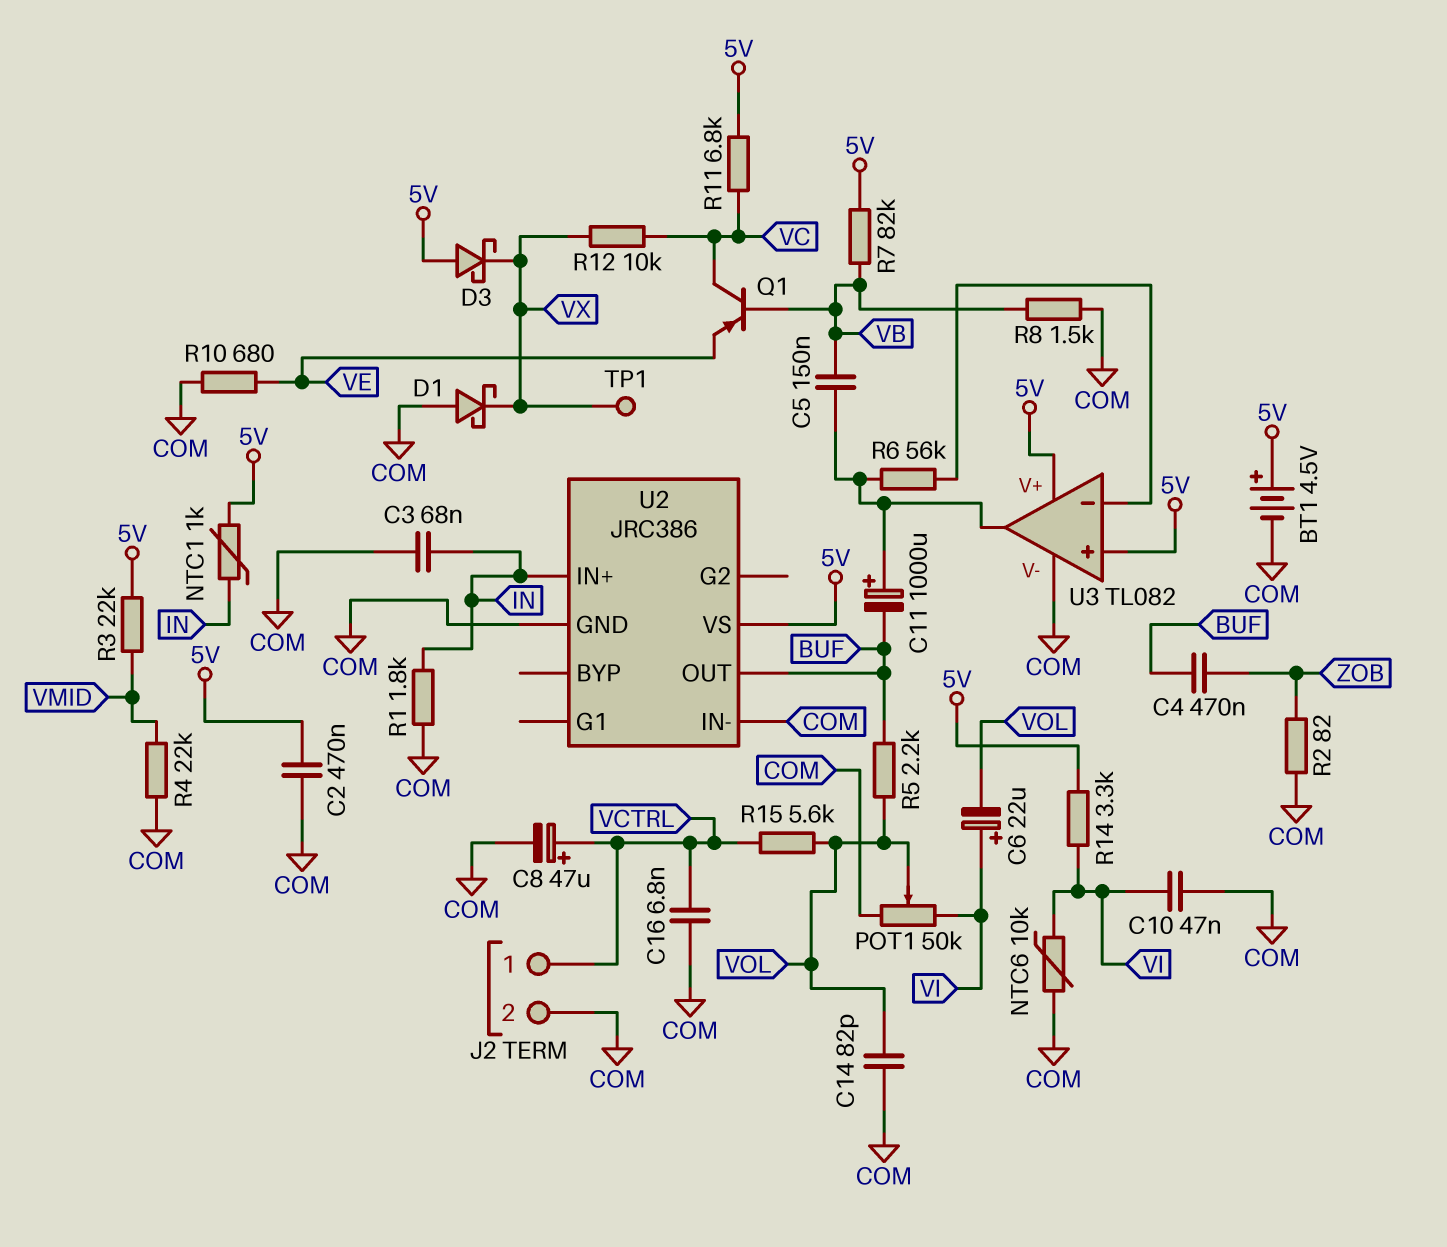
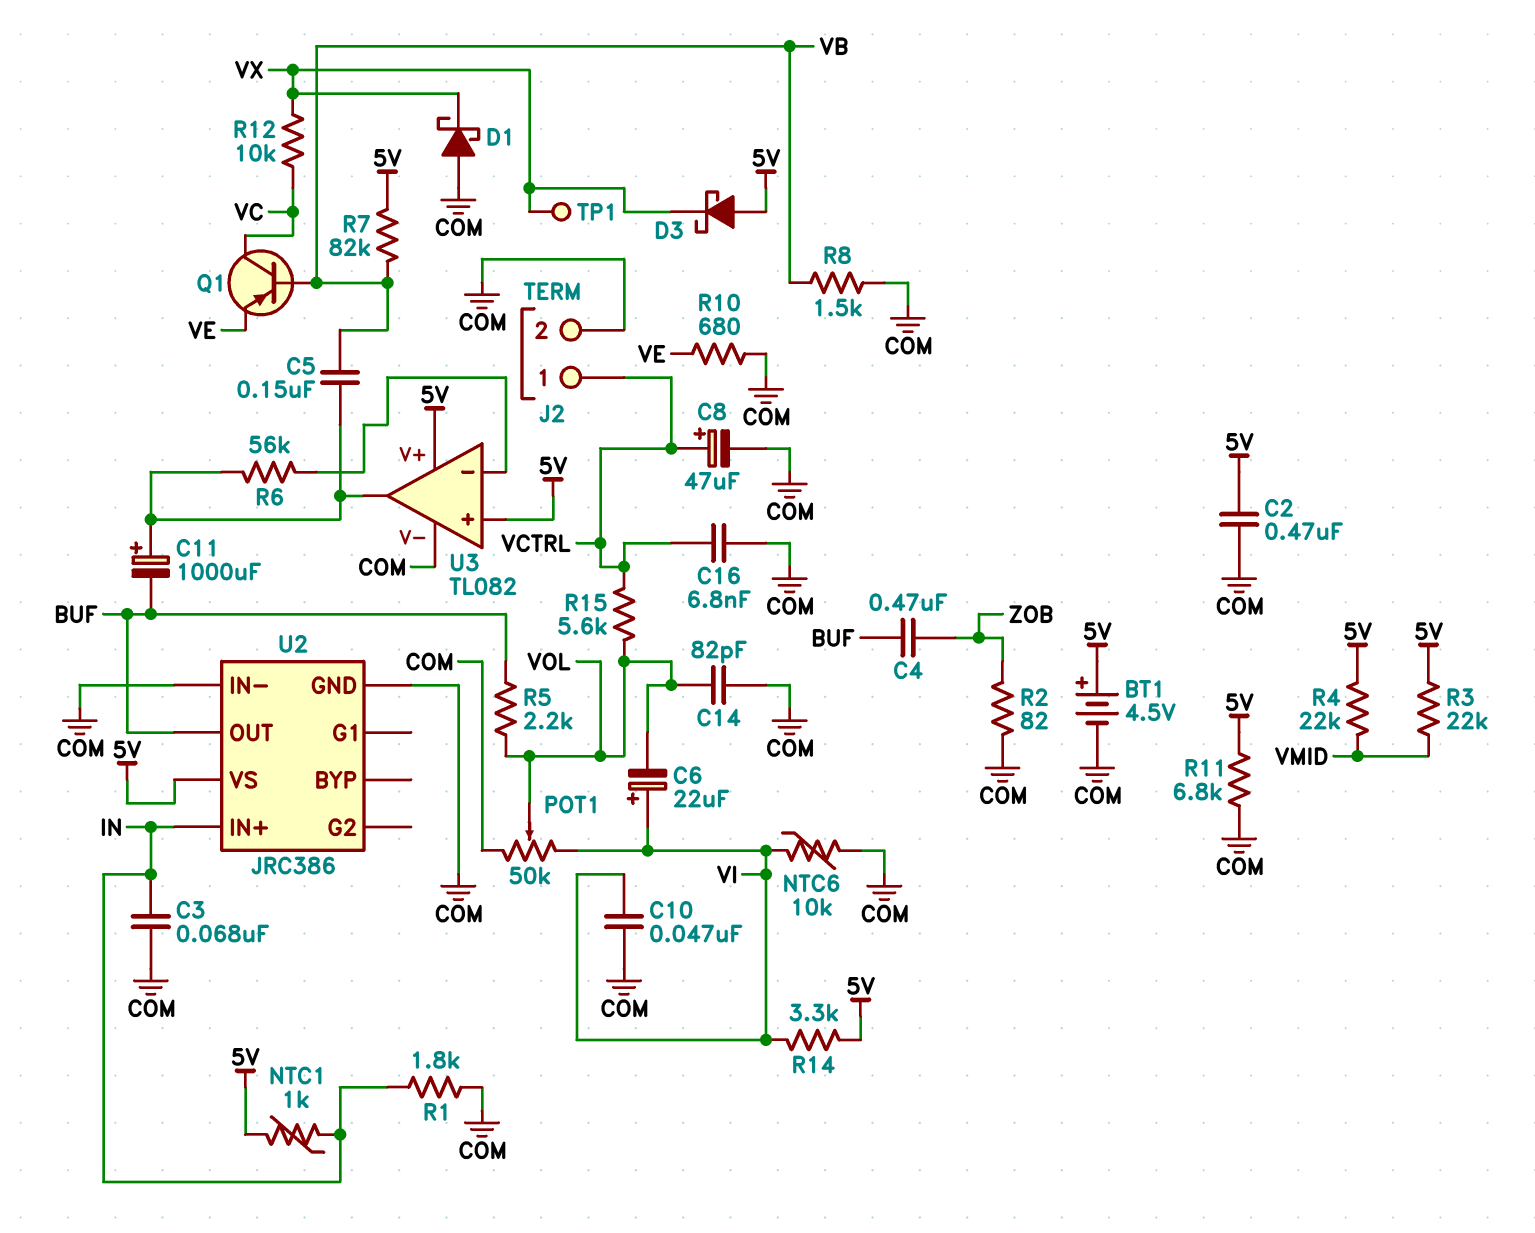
R4: 22k (COM, VMID) -> 22k (5V, VMID)
R11: 6.8k (5V, VC) -> 6.8k (5V, COM)

